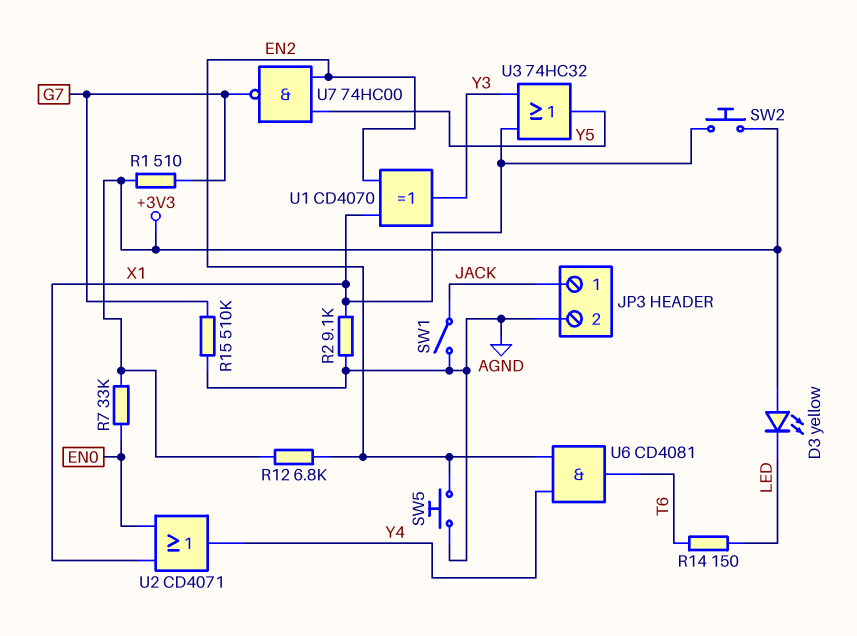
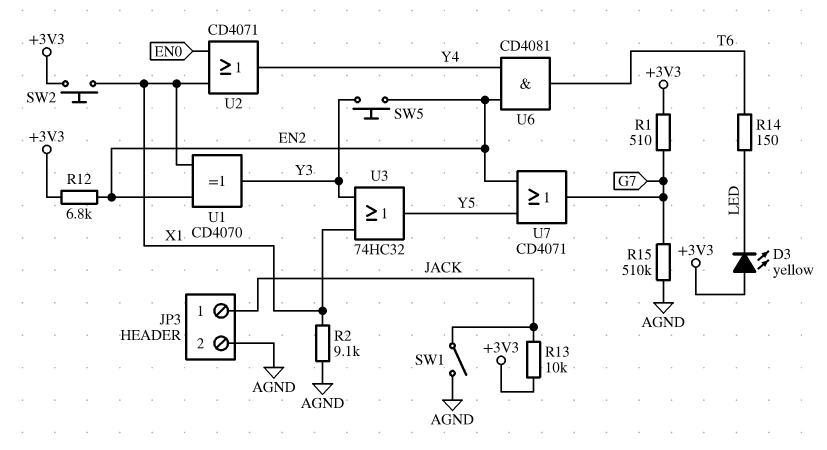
R7: 33k (+3V3, EN0) -> none
R13: none -> 10k (+3V3, JACK)
SW5: button (AGND, EN2) -> button (EN2, Y3)
U7: NAND 74HC00 (in EN2, in Y5, out G7) -> OR CD4071 (in EN2, in Y5, out G7)

